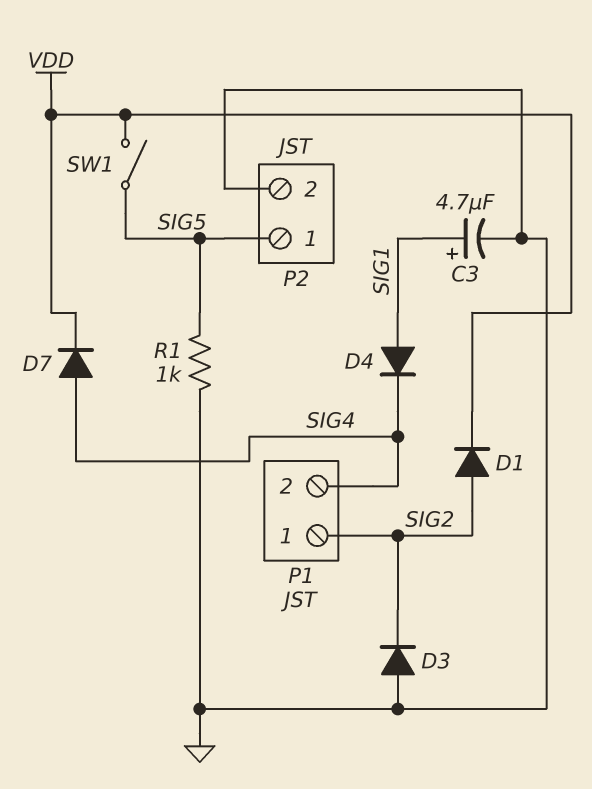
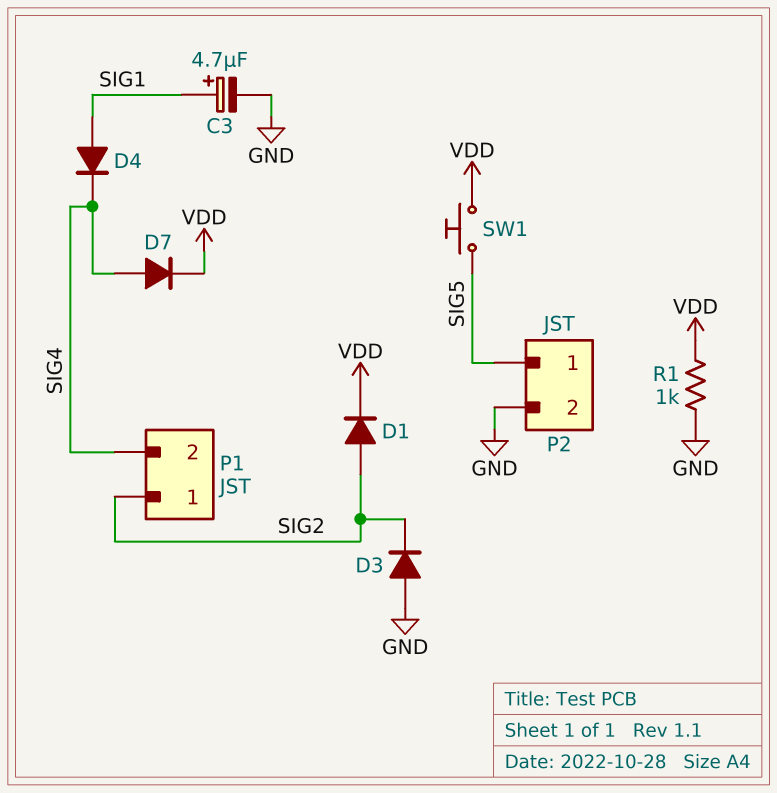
R1: 1k (GND, SIG5) -> 1k (GND, VDD)
SW1: switch (SIG5, VDD) -> button (SIG5, VDD)

